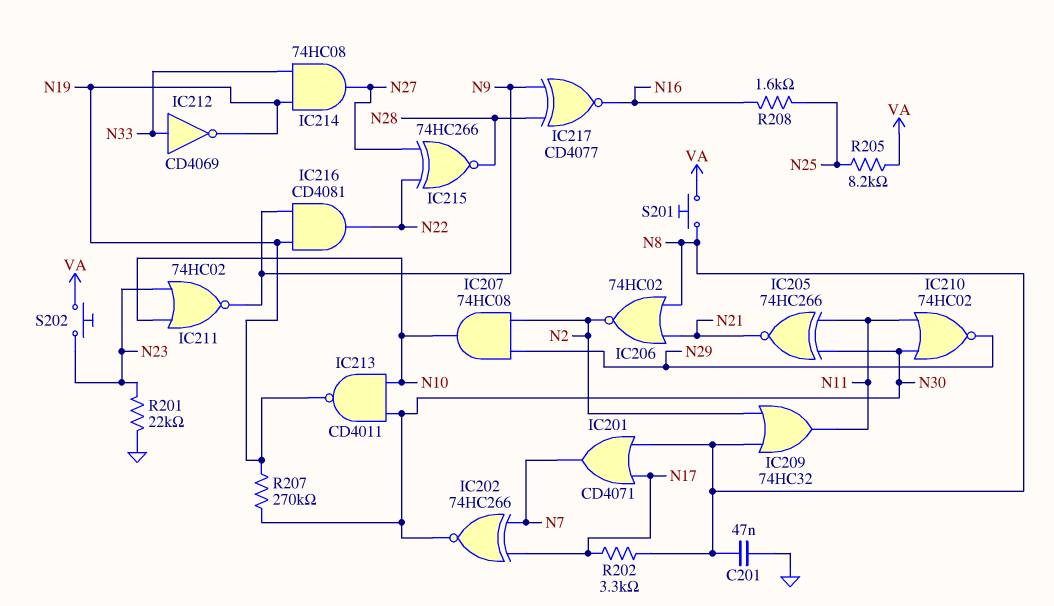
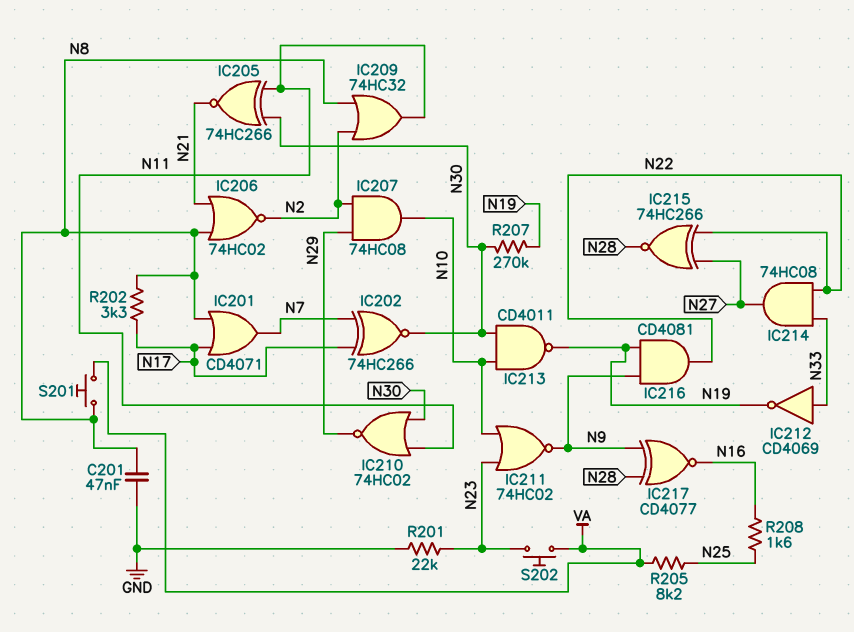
IC214: AND 74HC08 (in N19, in N33, out N27) -> AND 74HC08 (in N22, in N33, out N27)

